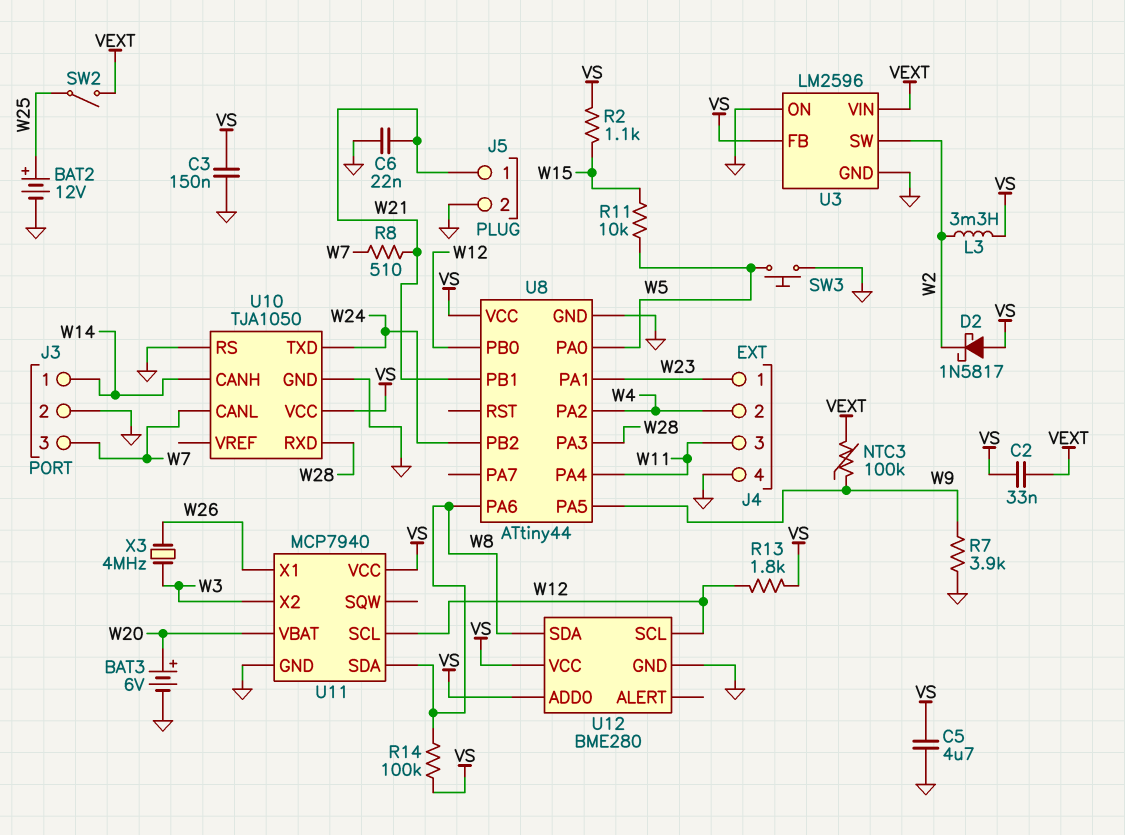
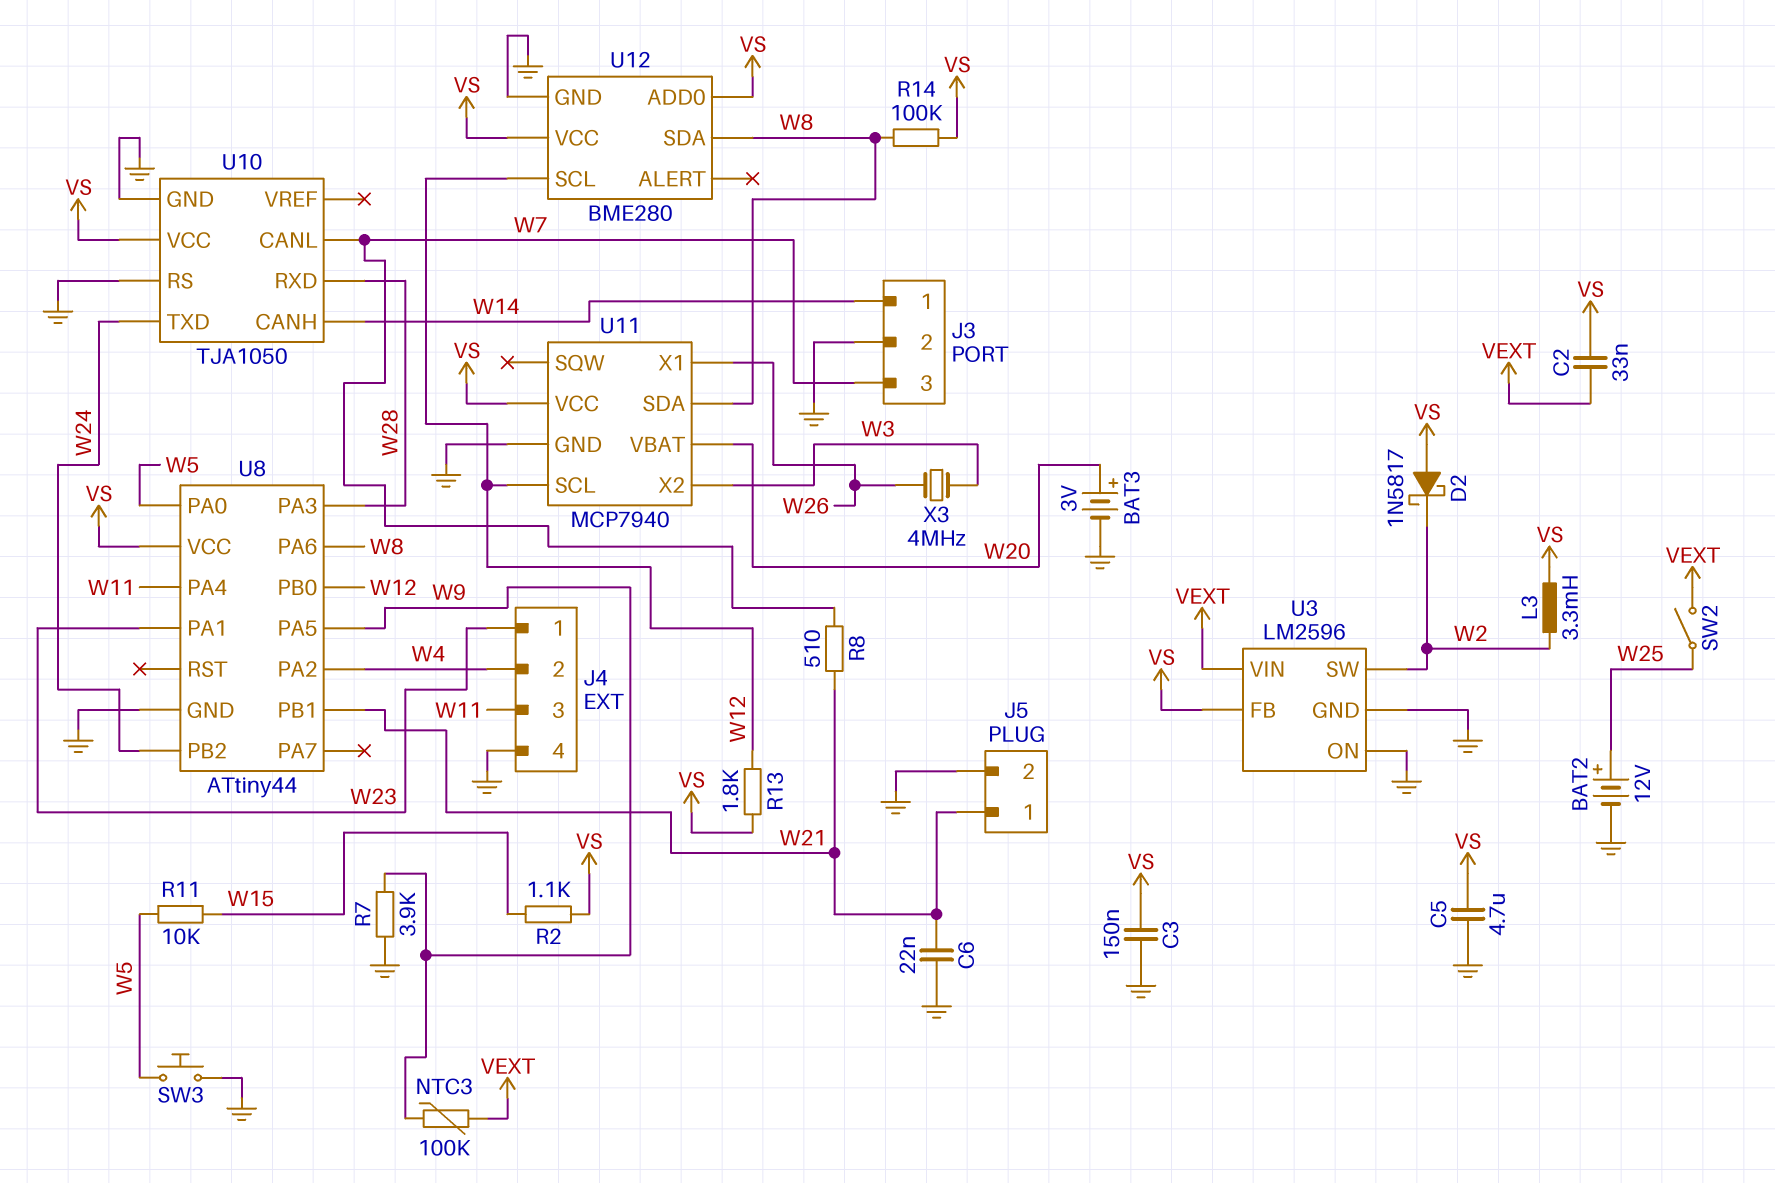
BAT3: 6V (plus W20, minus GND) -> 3V (plus W20, minus GND)

